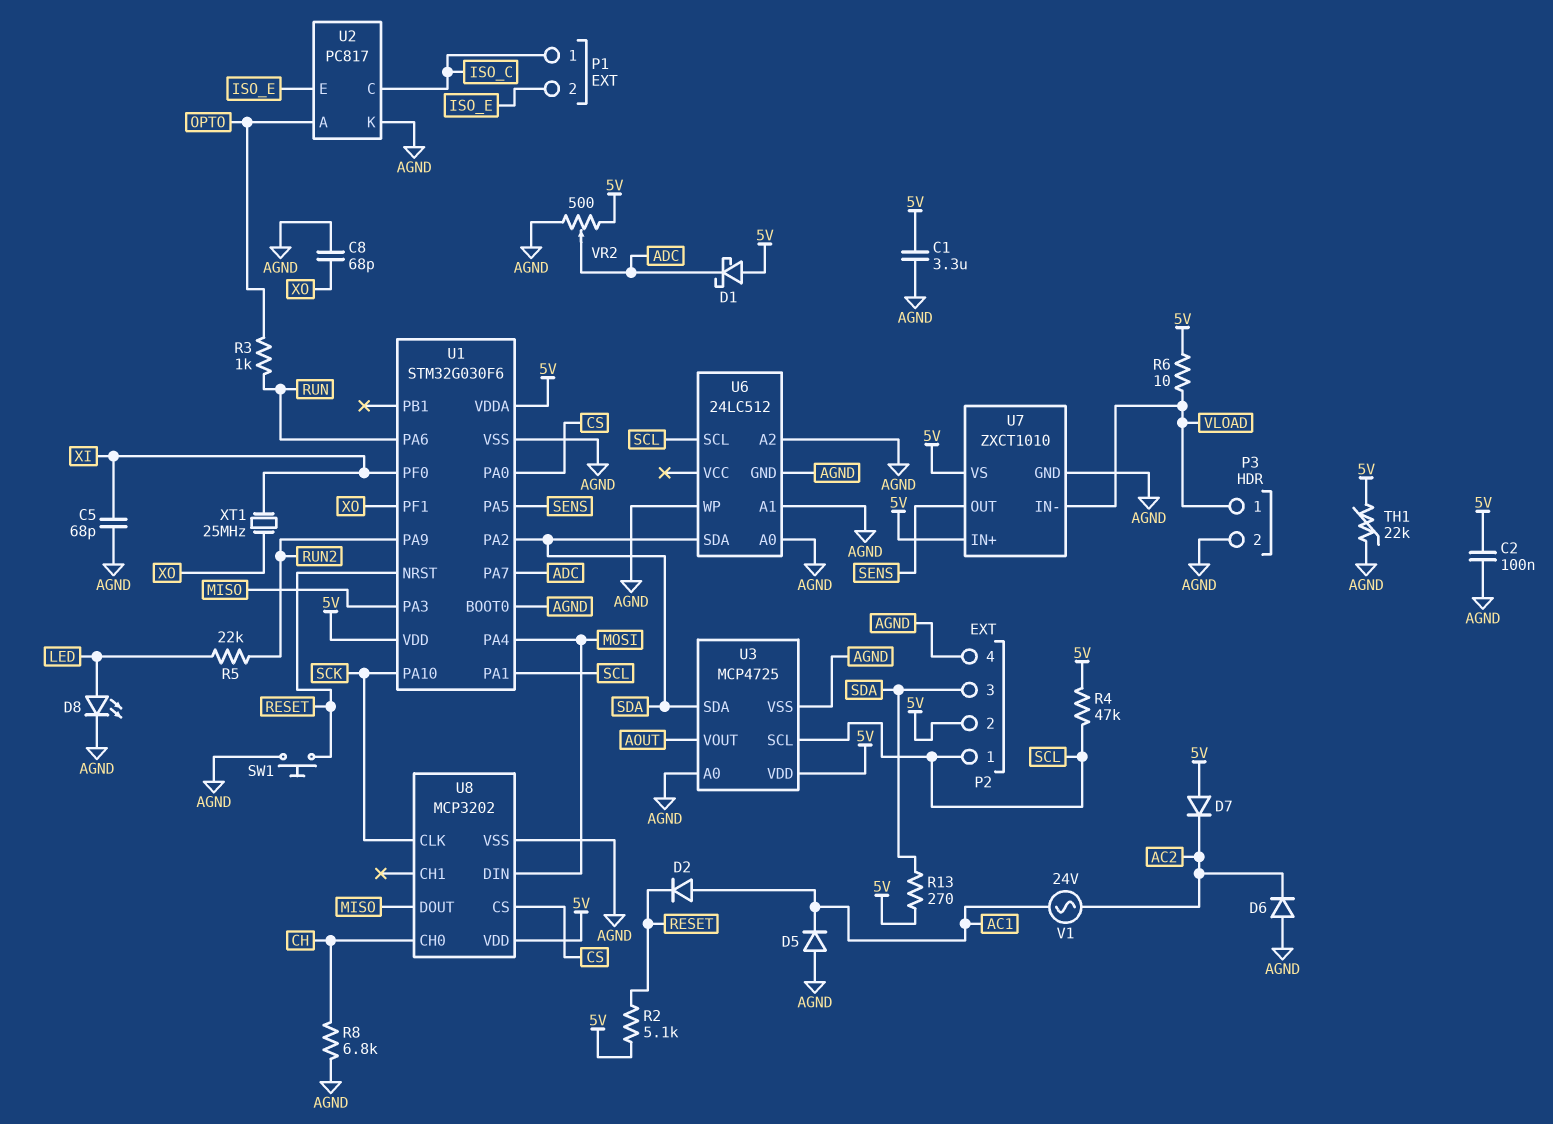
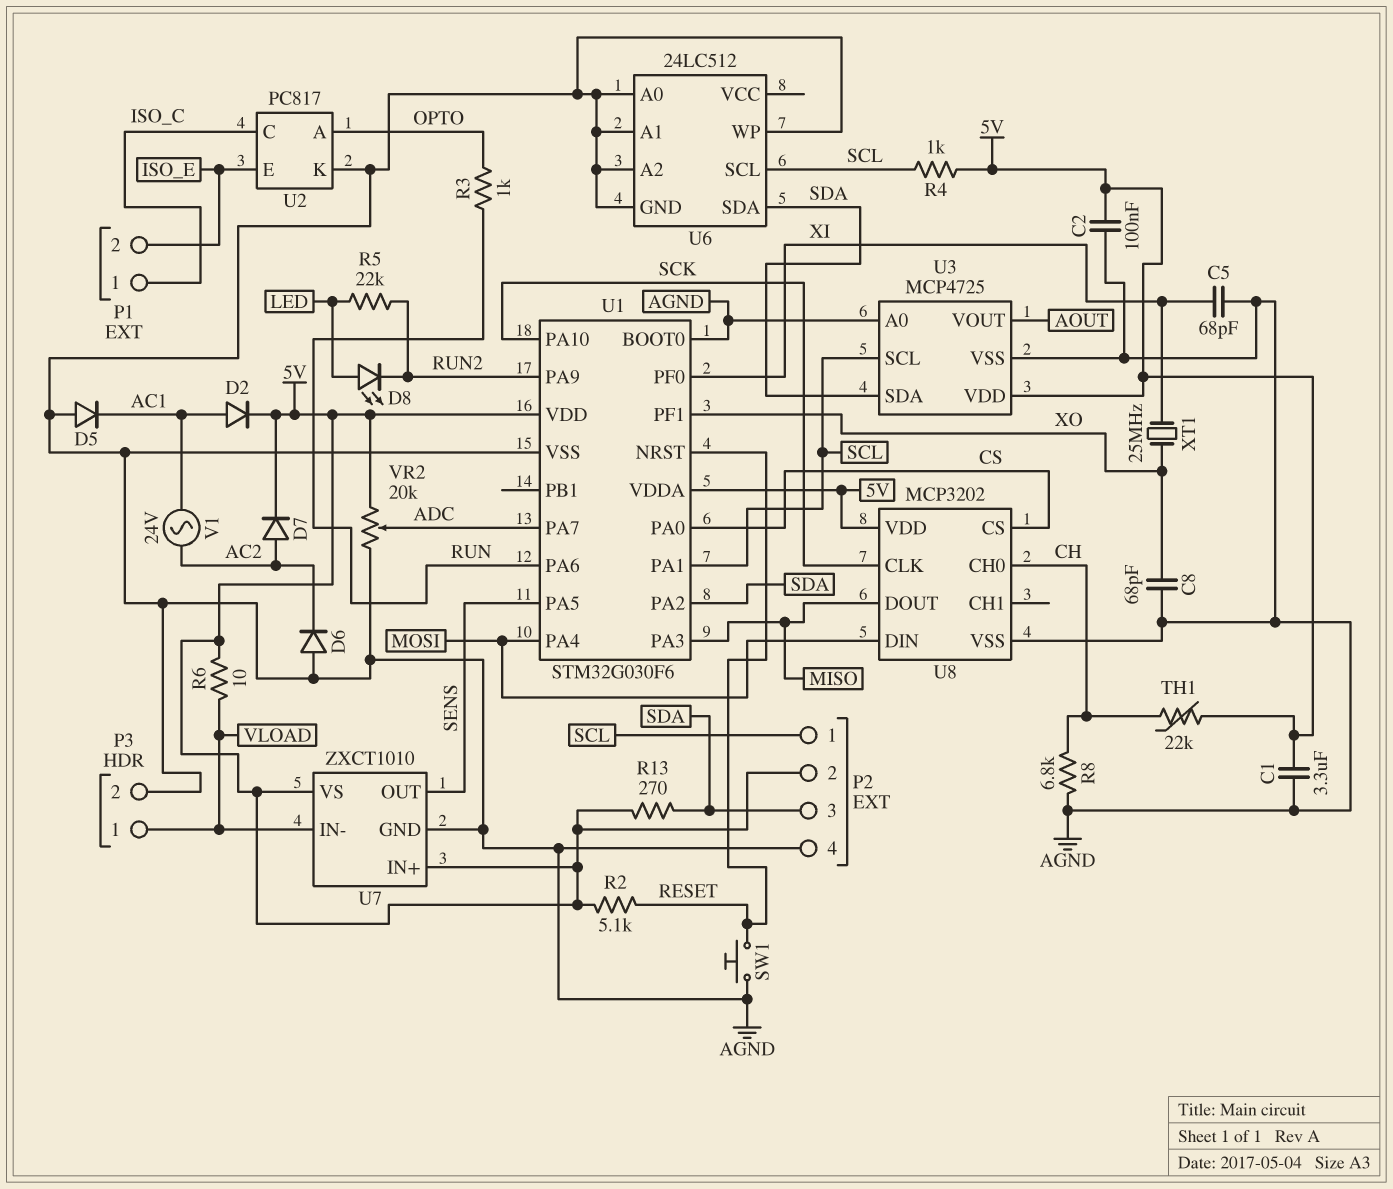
D1: schottky (A 5V, K ADC) -> none
D2: diode (A AC1, K RESET) -> diode (A AC1, K 5V)
D7: diode (A 5V, K AC2) -> diode (A AC2, K 5V)
D8: LED (A LED, K AGND) -> LED (A LED, K RUN2)
R4: 47k (5V, SCL) -> 1k (5V, SCL)
TH1: 22k (5V, AGND) -> 22k (5V, CH)
VR2: 500 (5V, AGND, wiper ADC) -> 20k (5V, AGND, wiper ADC)

